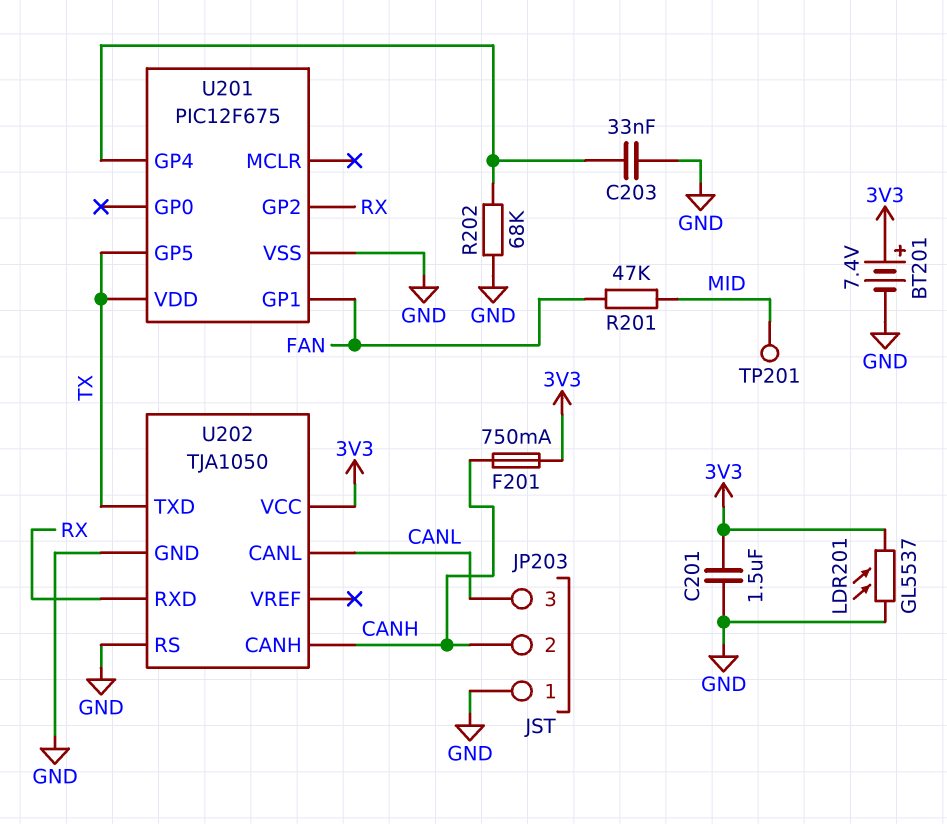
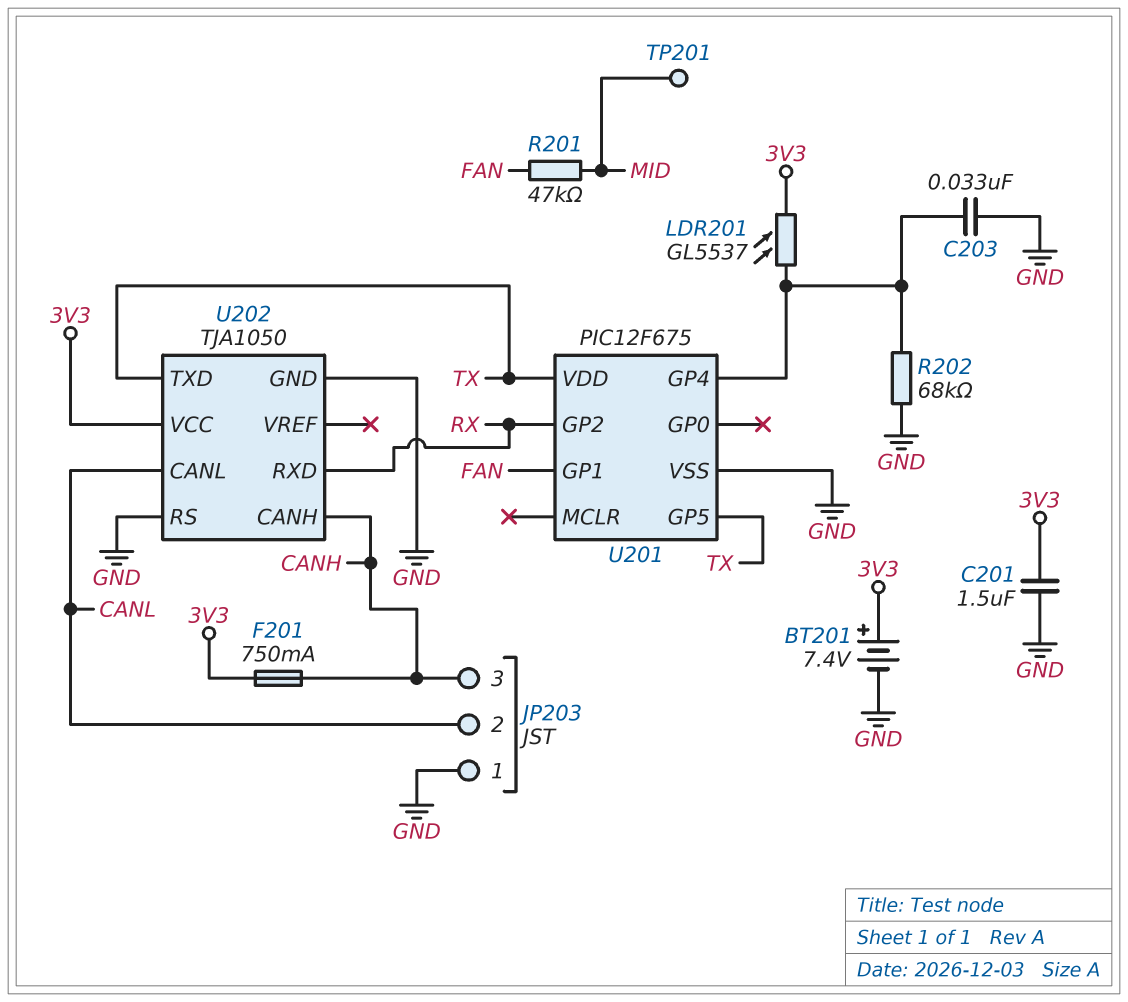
JP203 pin 2: CANH -> CANL
JP203 pin 3: CANL -> CANH
LDR201: GL5537 (3V3, GND) -> GL5537 (3V3, U201/GP4)

